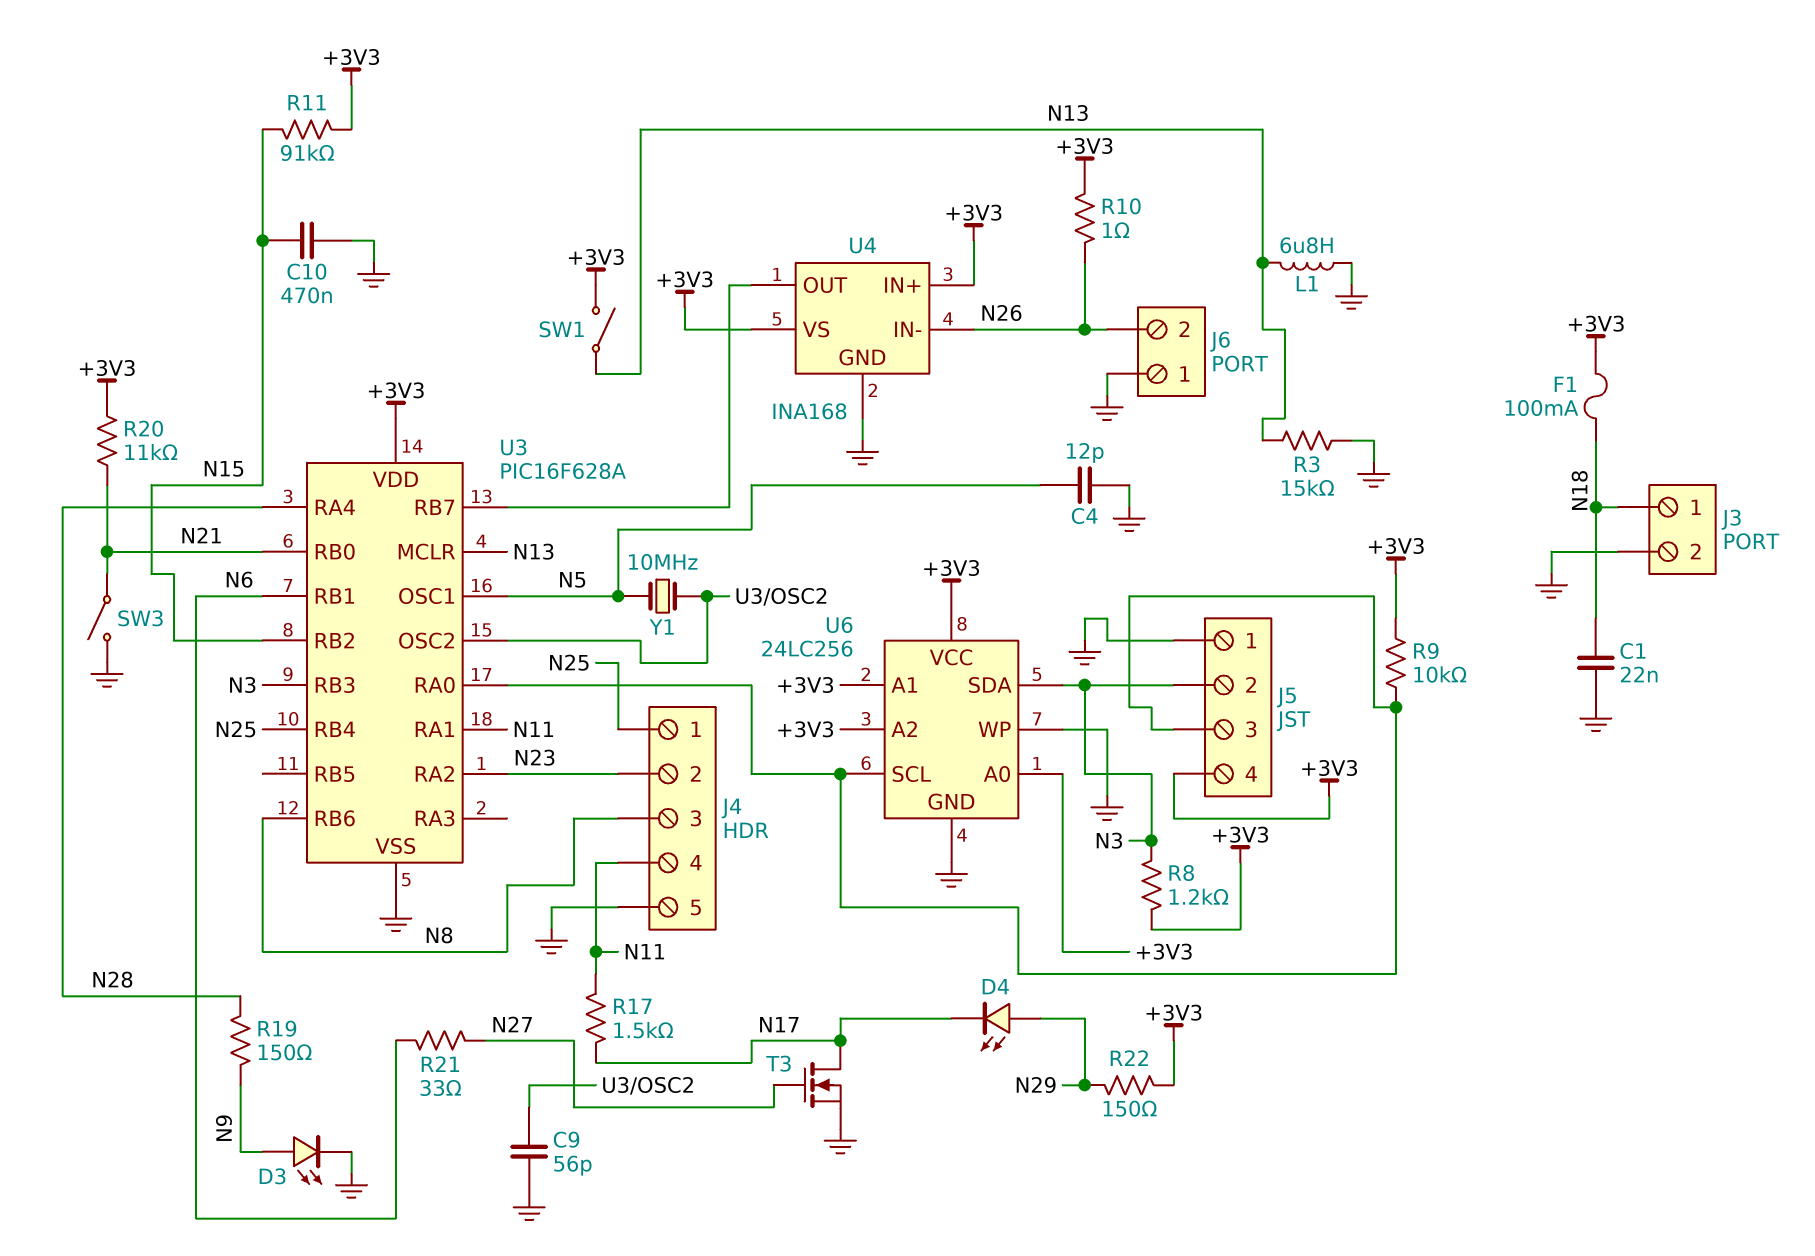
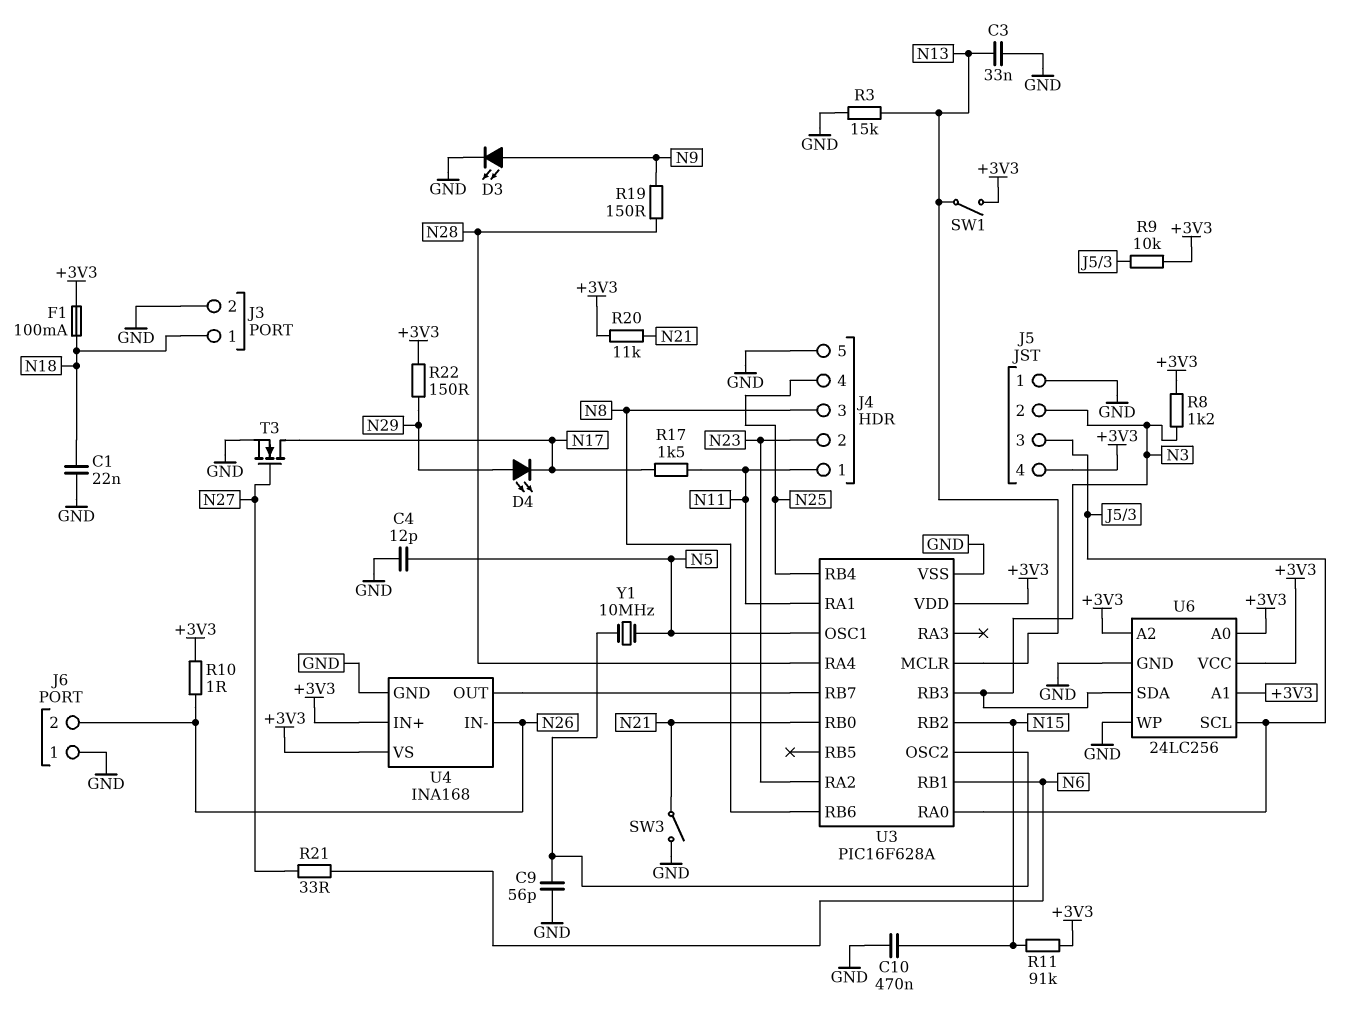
C3: none -> 33nF (GND, N13)
J4 pin 1: N25 -> N11
J4 pin 4: N11 -> N25
L1: 6.8uH (GND, N13) -> none

